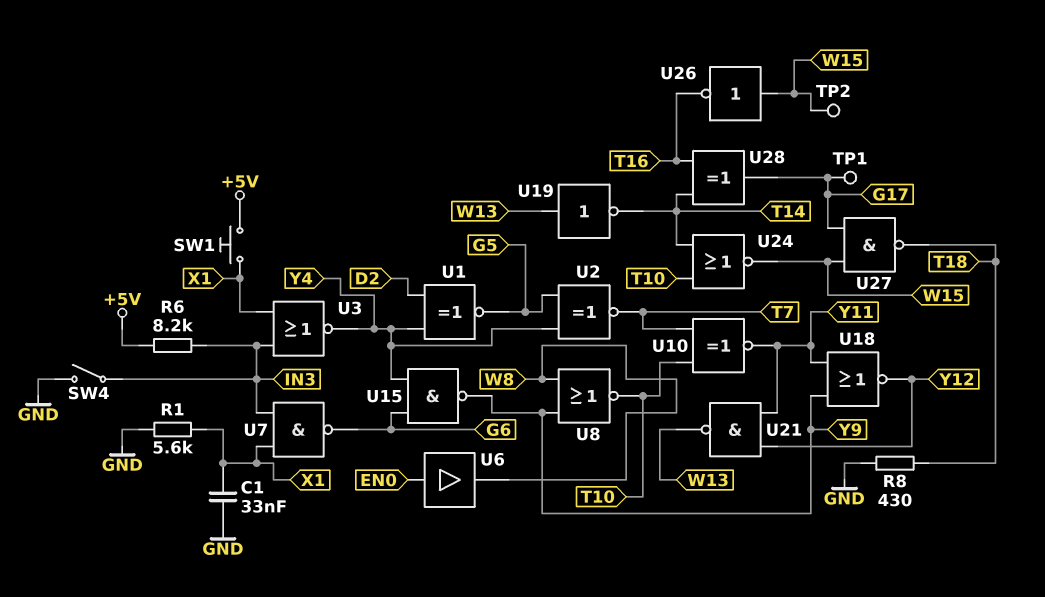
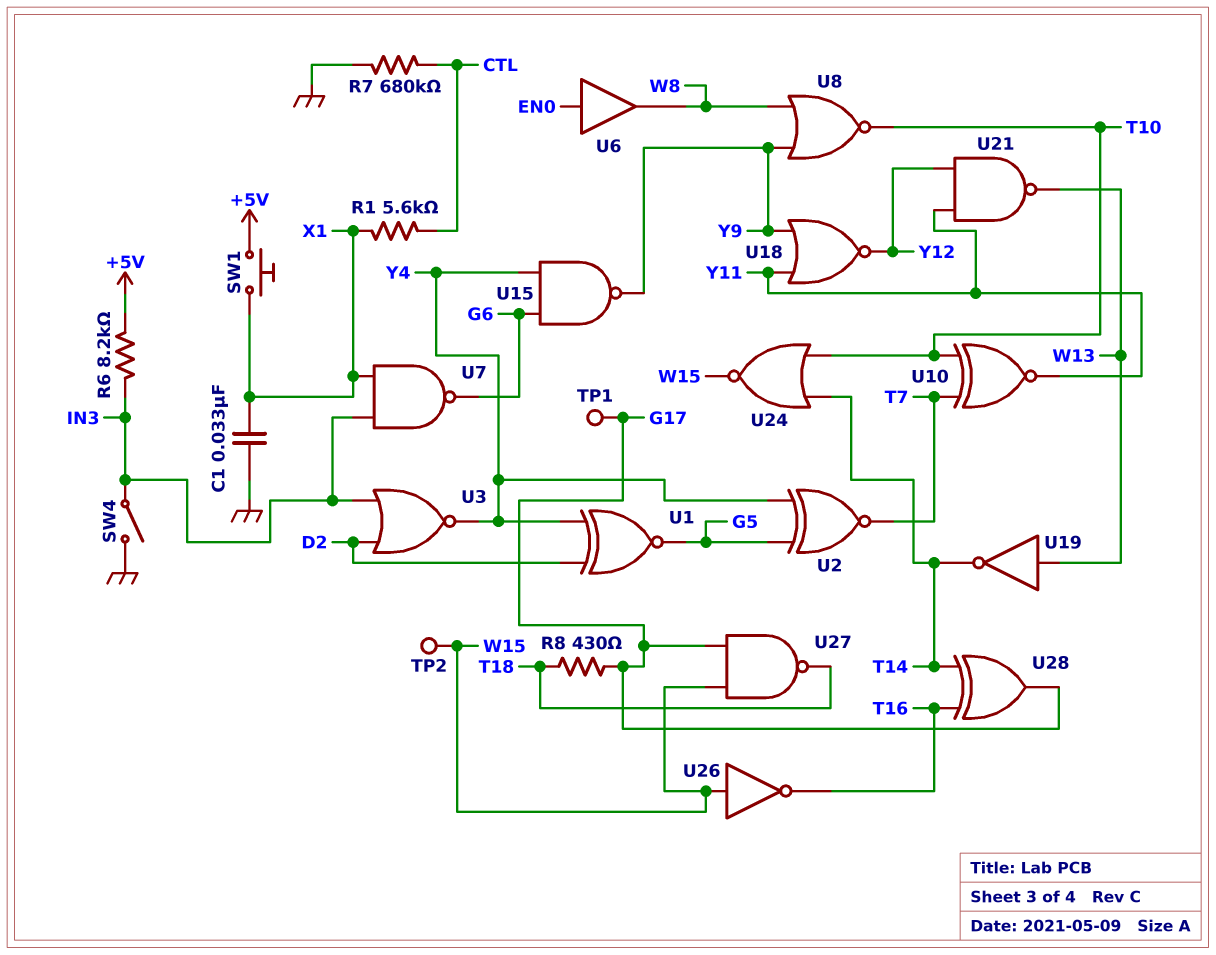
R1: 5.6k (GND, X1) -> 5.6k (CTL, X1)
R7: none -> 680k (CTL, GND)
R8: 430 (GND, T18) -> 430 (G17, T18)
U3: NOR (in IN3, in X1, out Y4) -> NOR (in D2, in IN3, out Y4)

